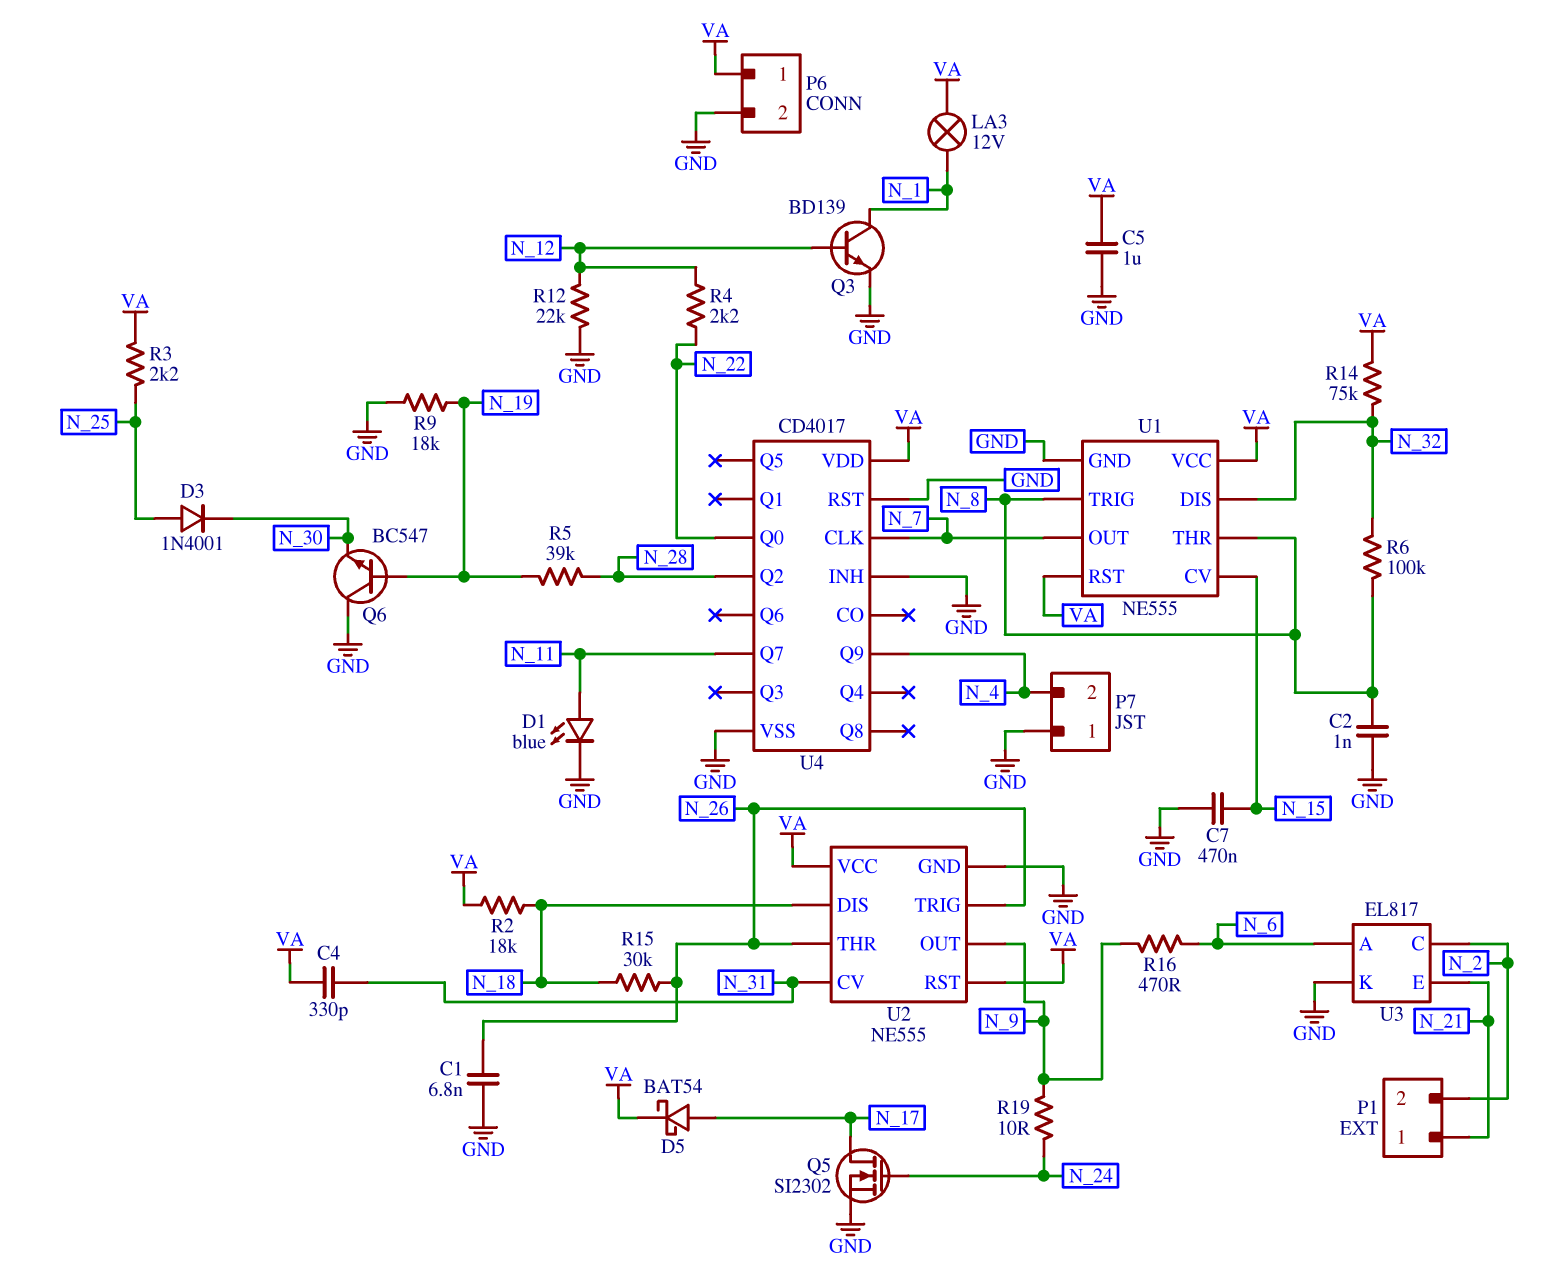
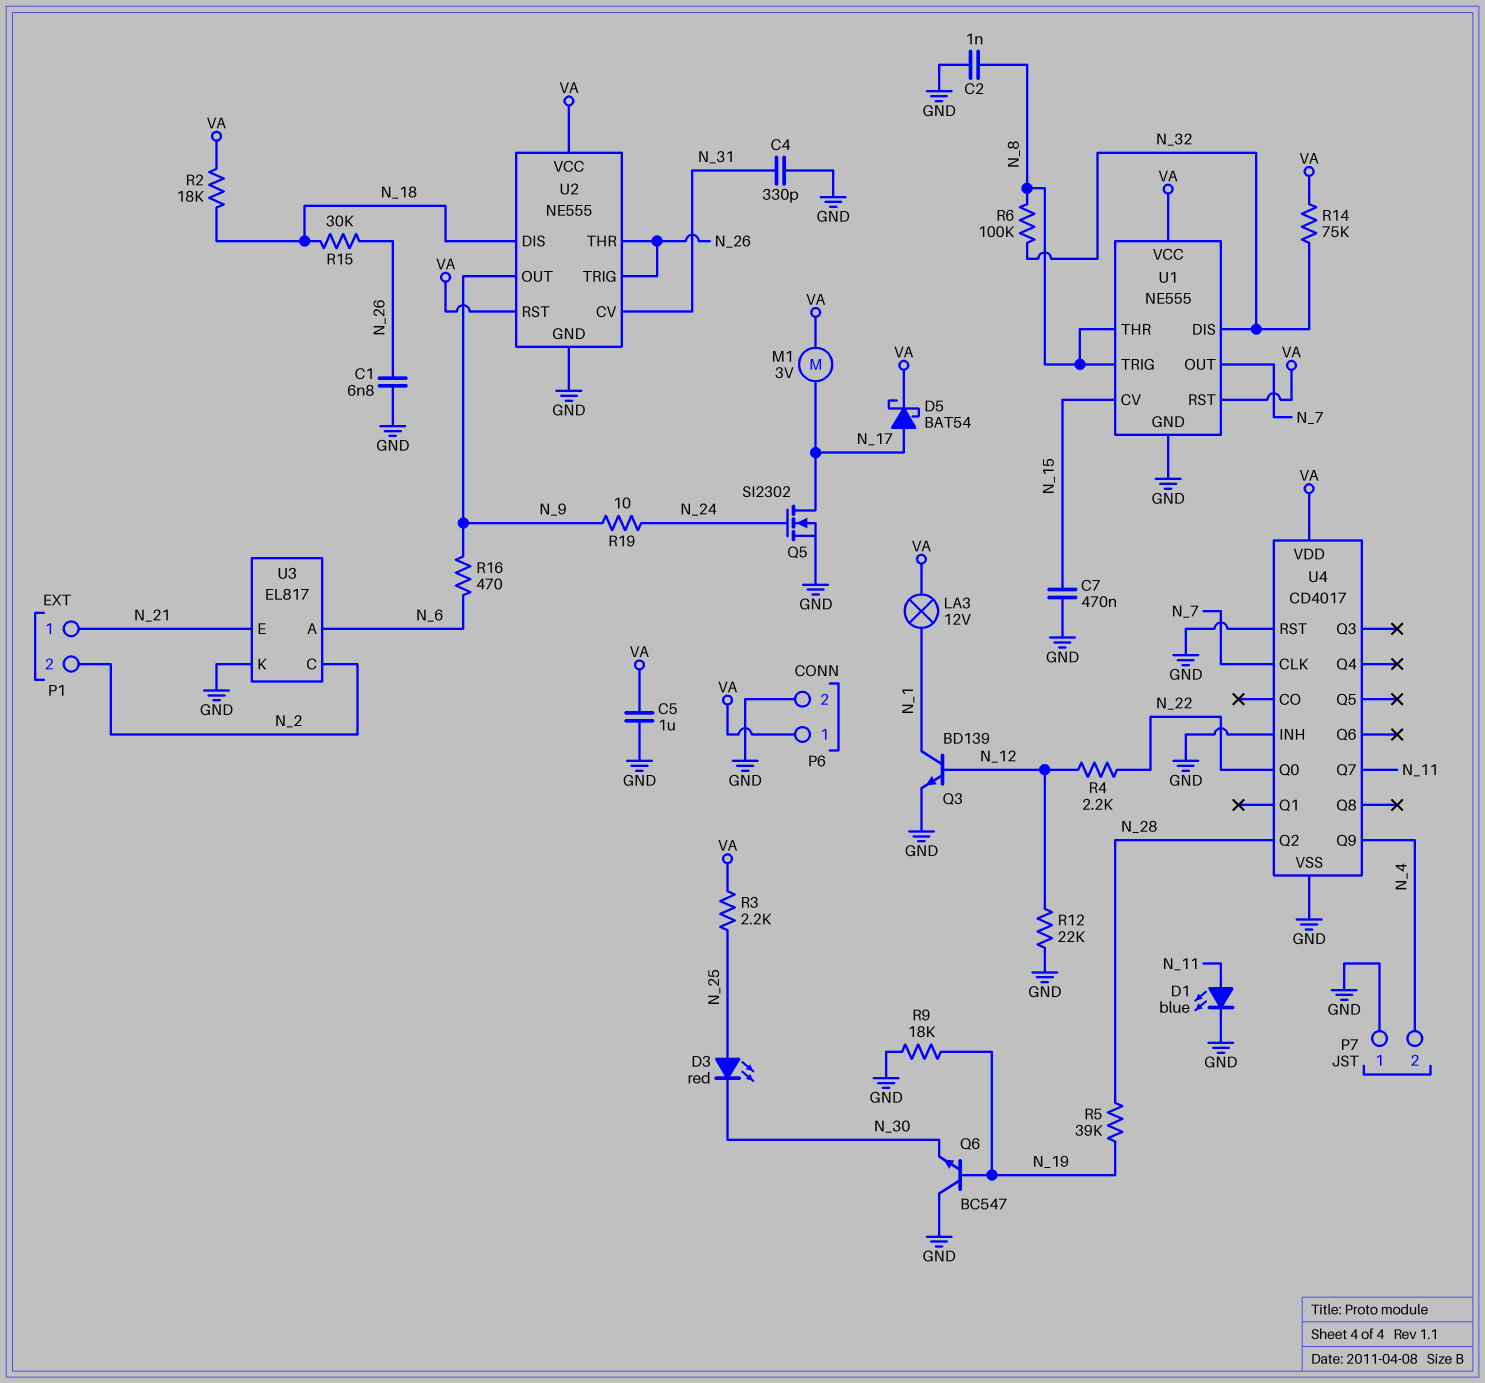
C4: 330pF (N_31, VA) -> 330pF (GND, N_31)
D3: diode 1N4001 (A N_25, K N_30) -> LED red (A N_25, K N_30)
M1: none -> motor 3V (N_17, VA)

